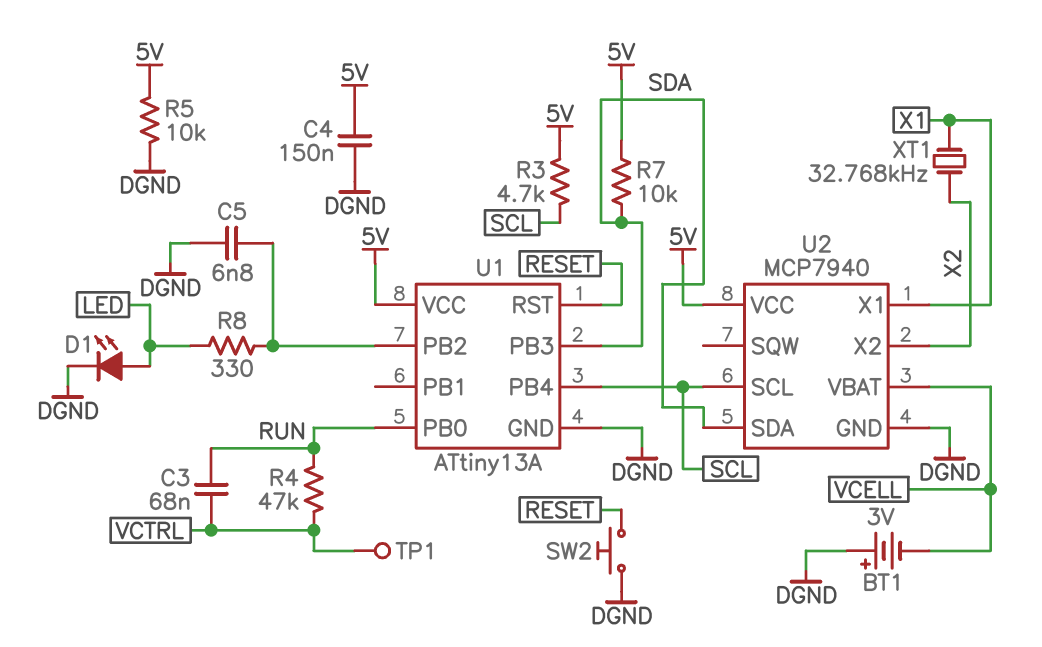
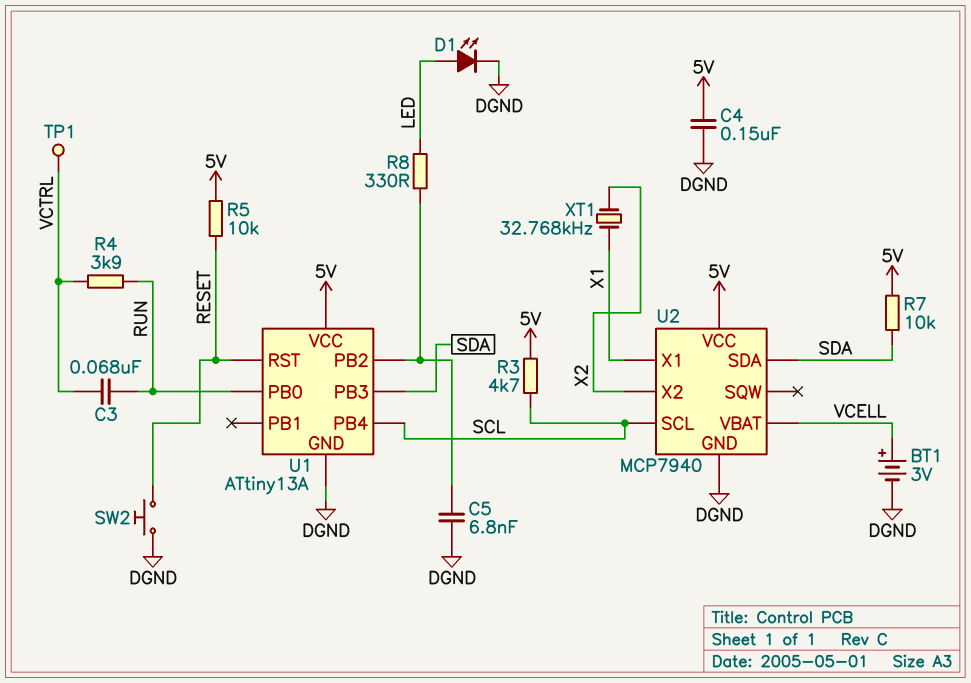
BT1: 3V (plus DGND, minus VCELL) -> 3V (plus VCELL, minus DGND)
R4: 47k (RUN, VCTRL) -> 3.9k (RUN, VCTRL)
R5: 10k (5V, DGND) -> 10k (5V, RESET)

